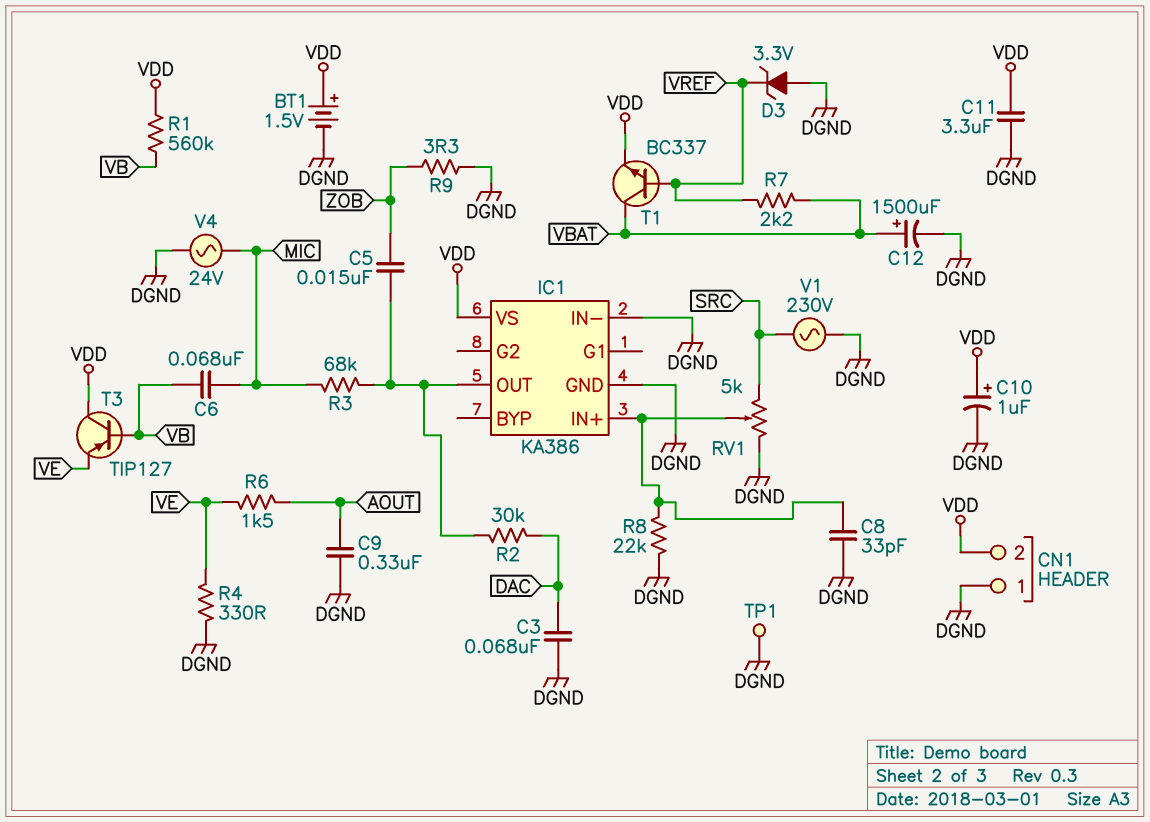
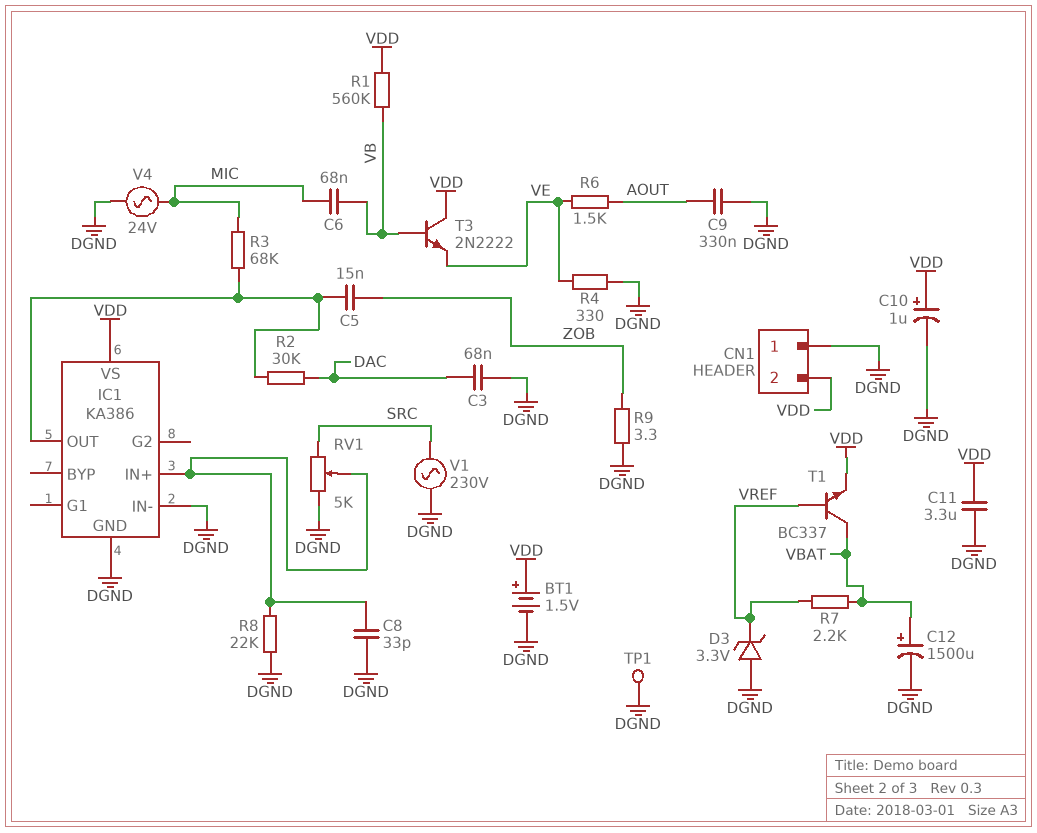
T3: PNP TIP127 (B VB, C VDD, E VE) -> NPN 2N2222 (B VB, C VDD, E VE)

